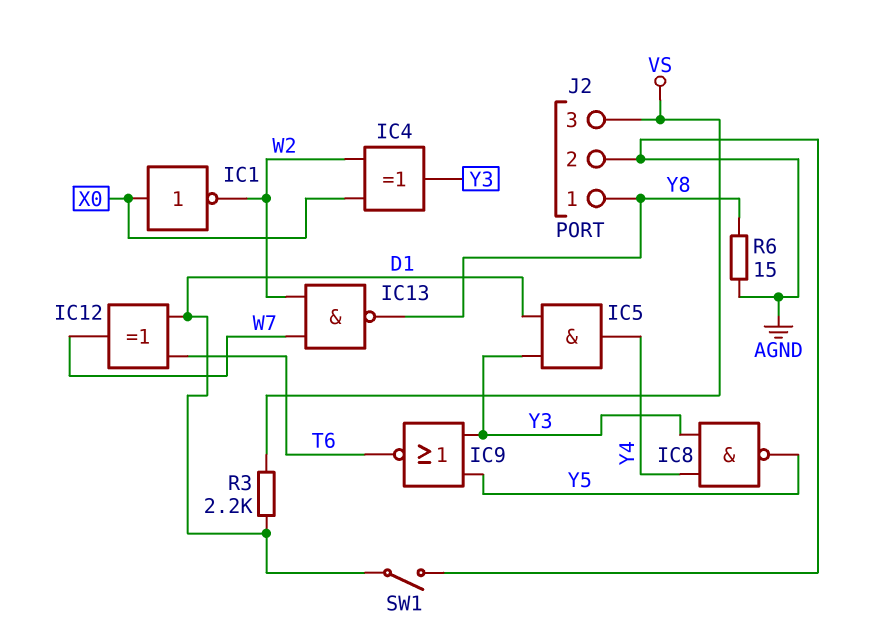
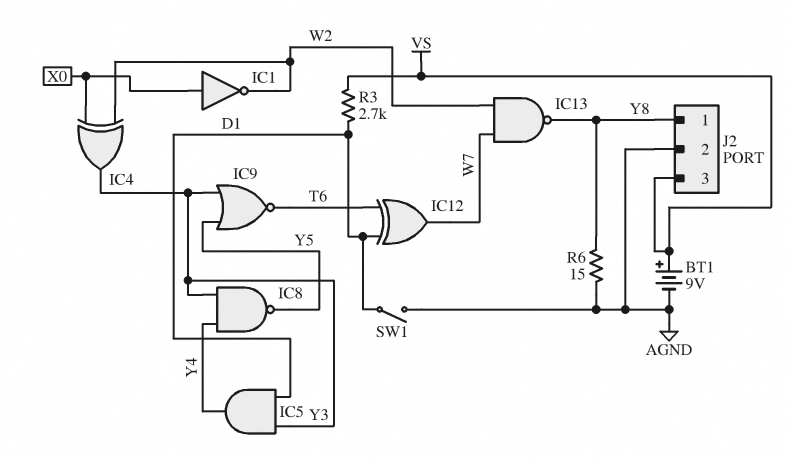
BT1: none -> 9V (plus VS, minus AGND)
R3: 2.2k (D1, VS) -> 2.7k (D1, VS)

